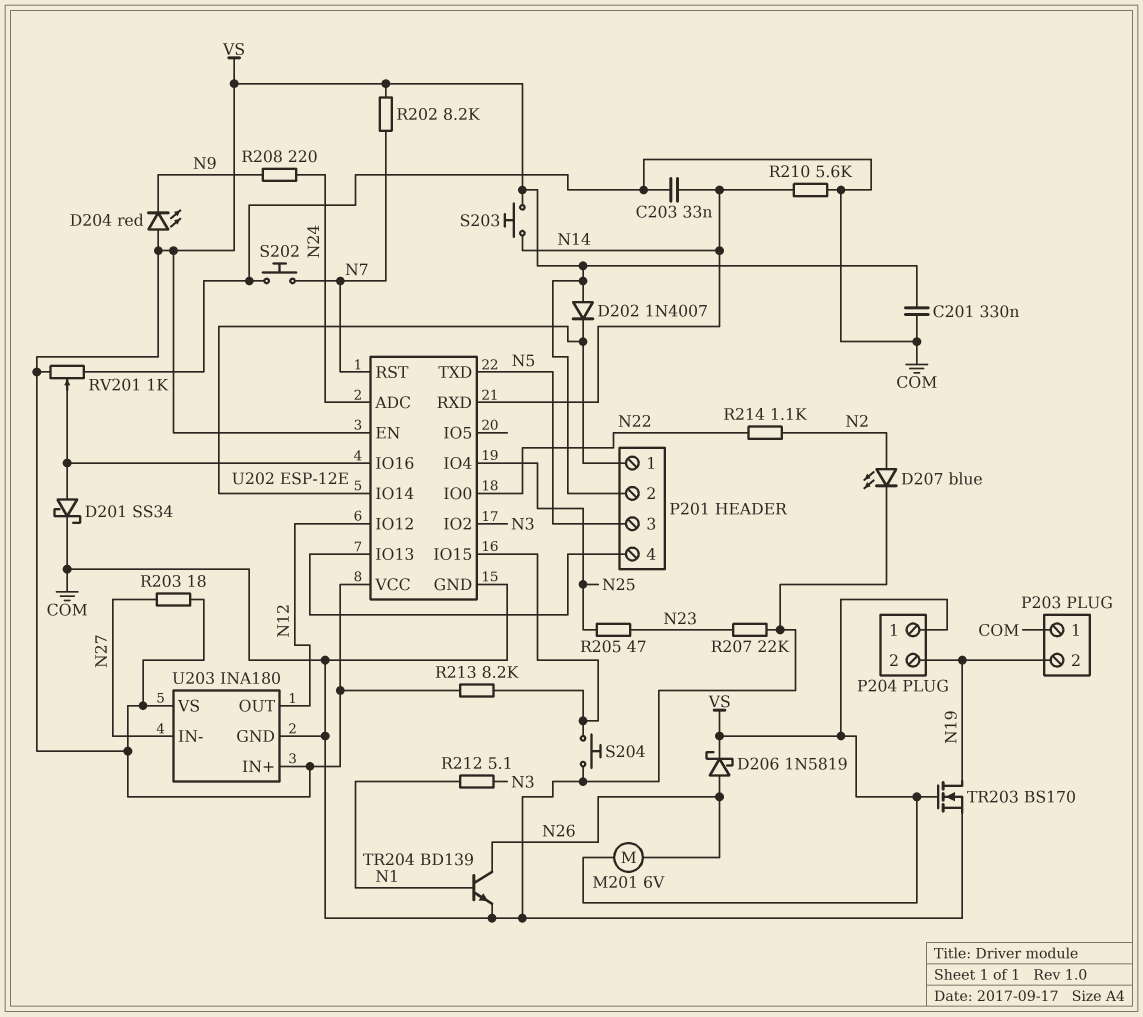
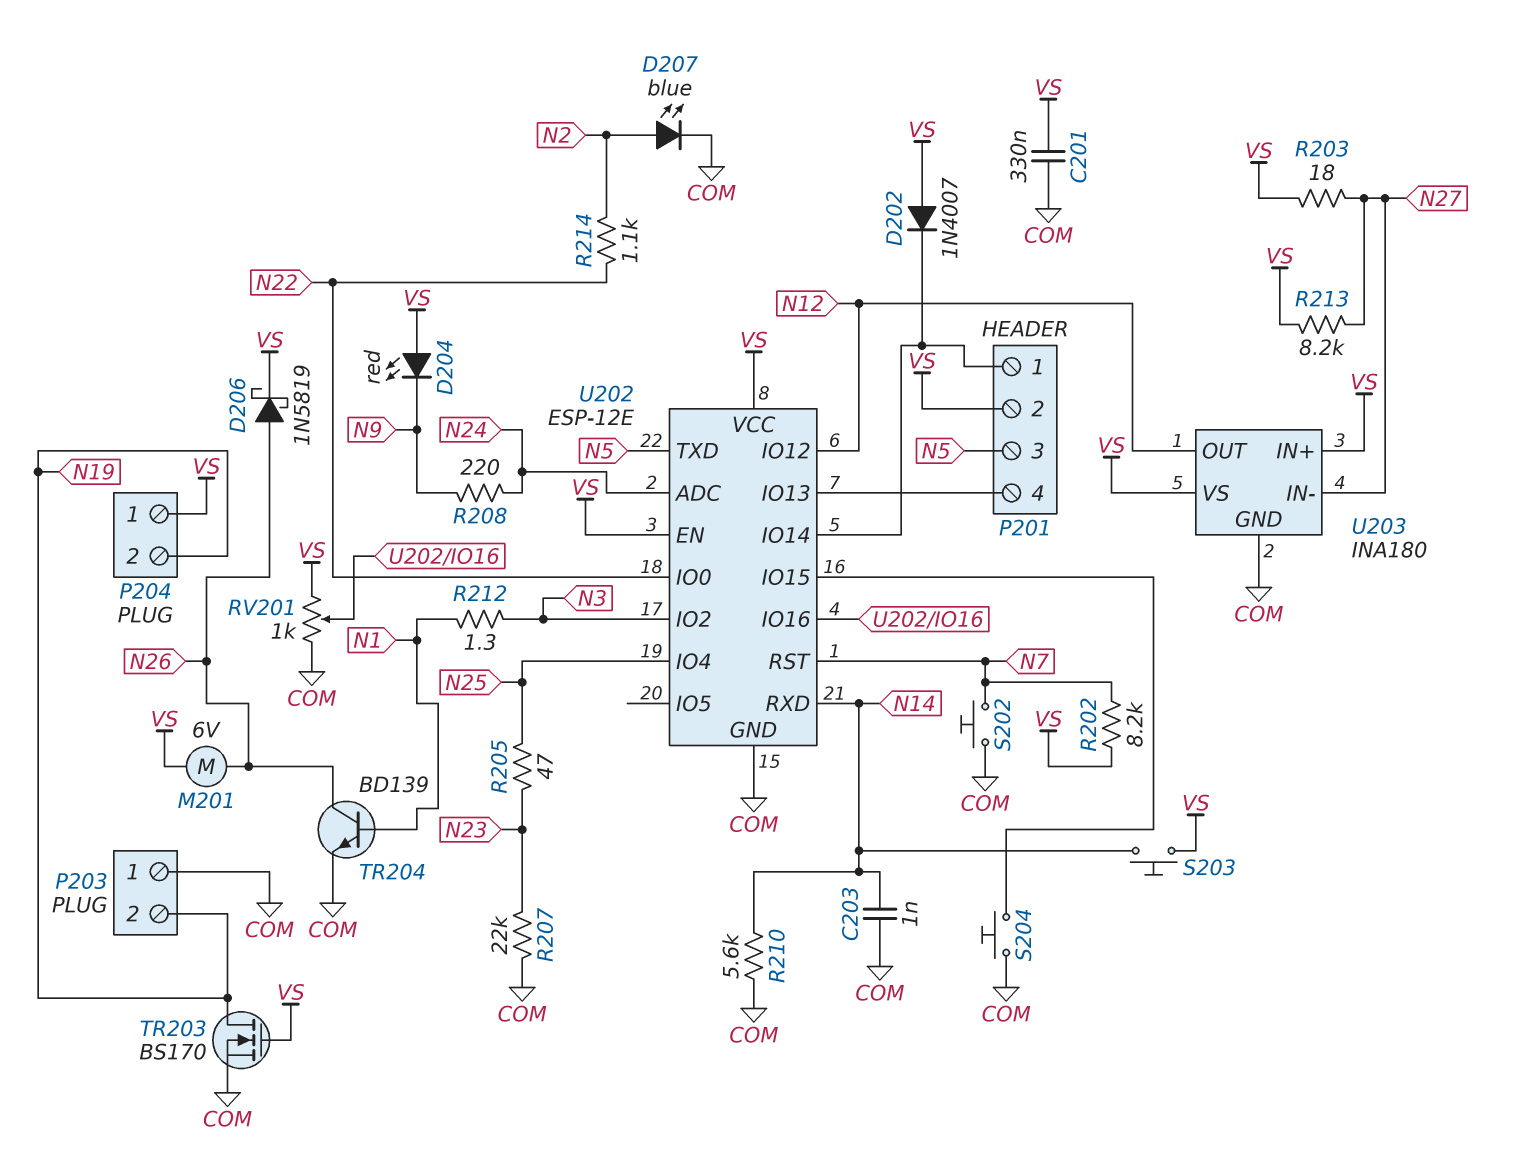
C203: 33nF (COM, N14) -> 1nF (COM, N14)
D201: schottky SS34 (A U202/IO16, K COM) -> none
R212: 5.1 (N1, N3) -> 1.3 (N1, N3)
R213: 8.2k (U202/IO15, VS) -> 8.2k (N27, VS)

